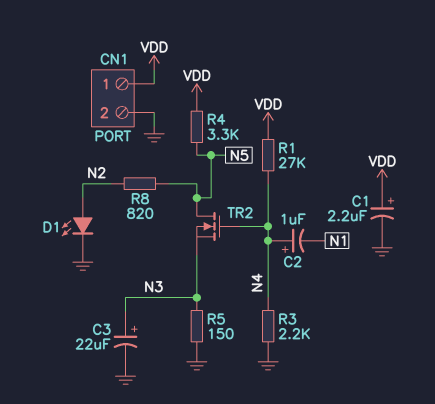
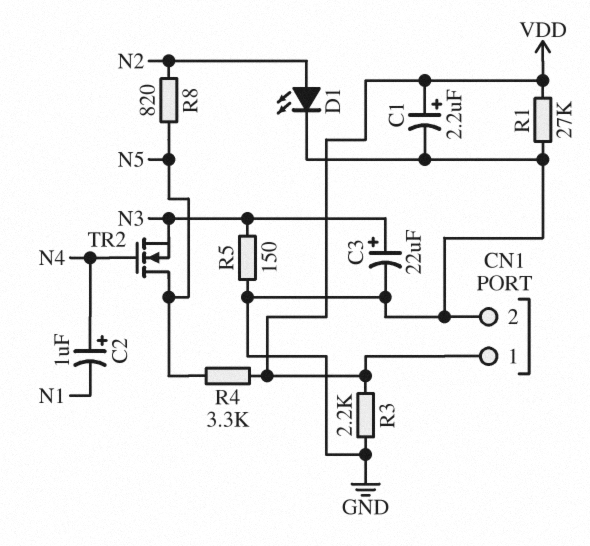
R1: 27k (N4, VDD) -> 27k (GND, VDD)
R3: 2.2k (GND, N4) -> 2.2k (GND, VDD)

